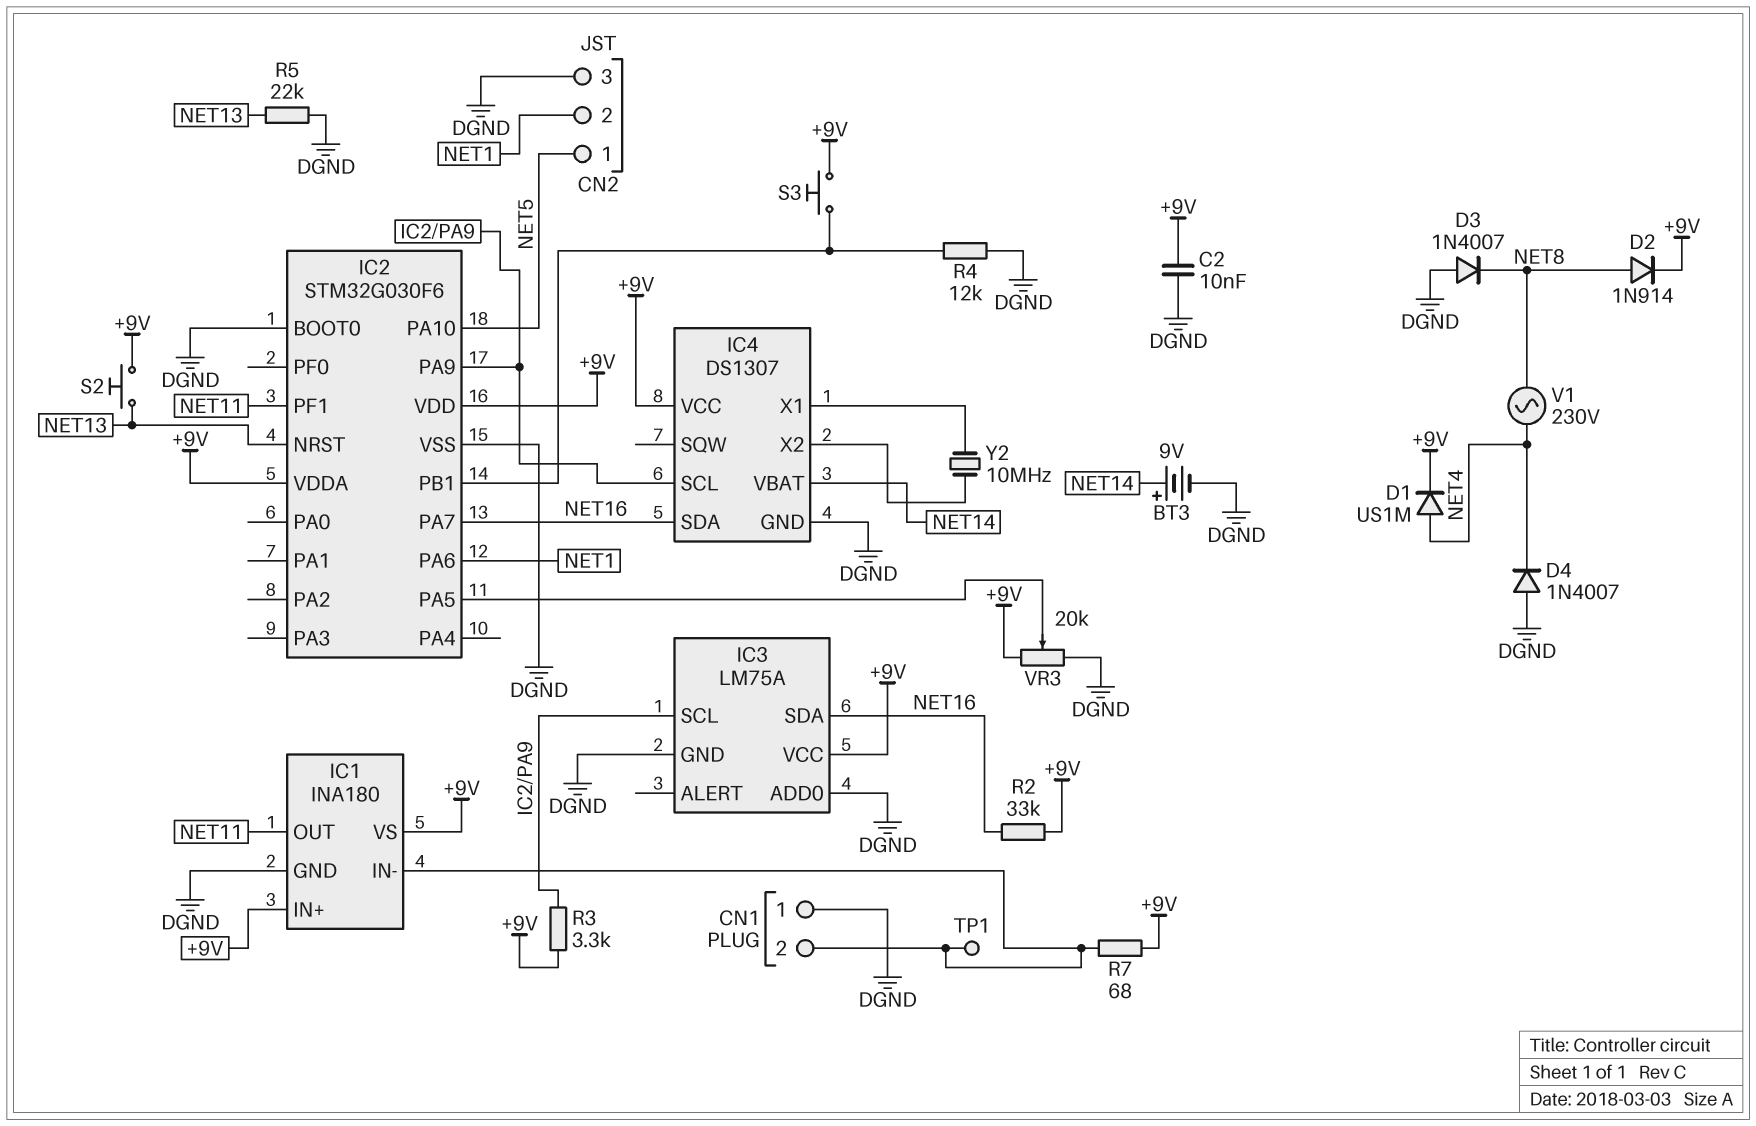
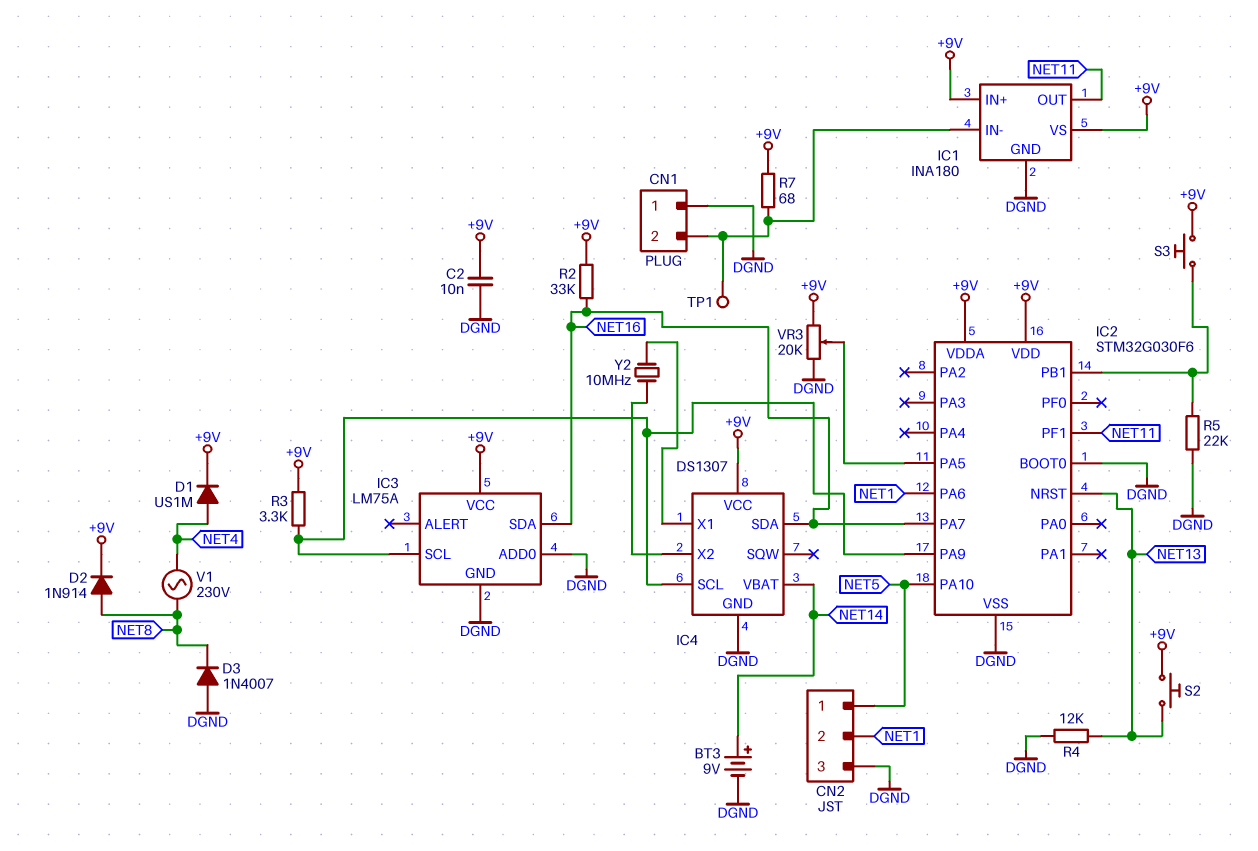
D4: diode 1N4007 (A DGND, K NET4) -> none
R4: 12k (DGND, IC2/PB1) -> 12k (DGND, NET13)
R5: 22k (DGND, NET13) -> 22k (DGND, IC2/PB1)

